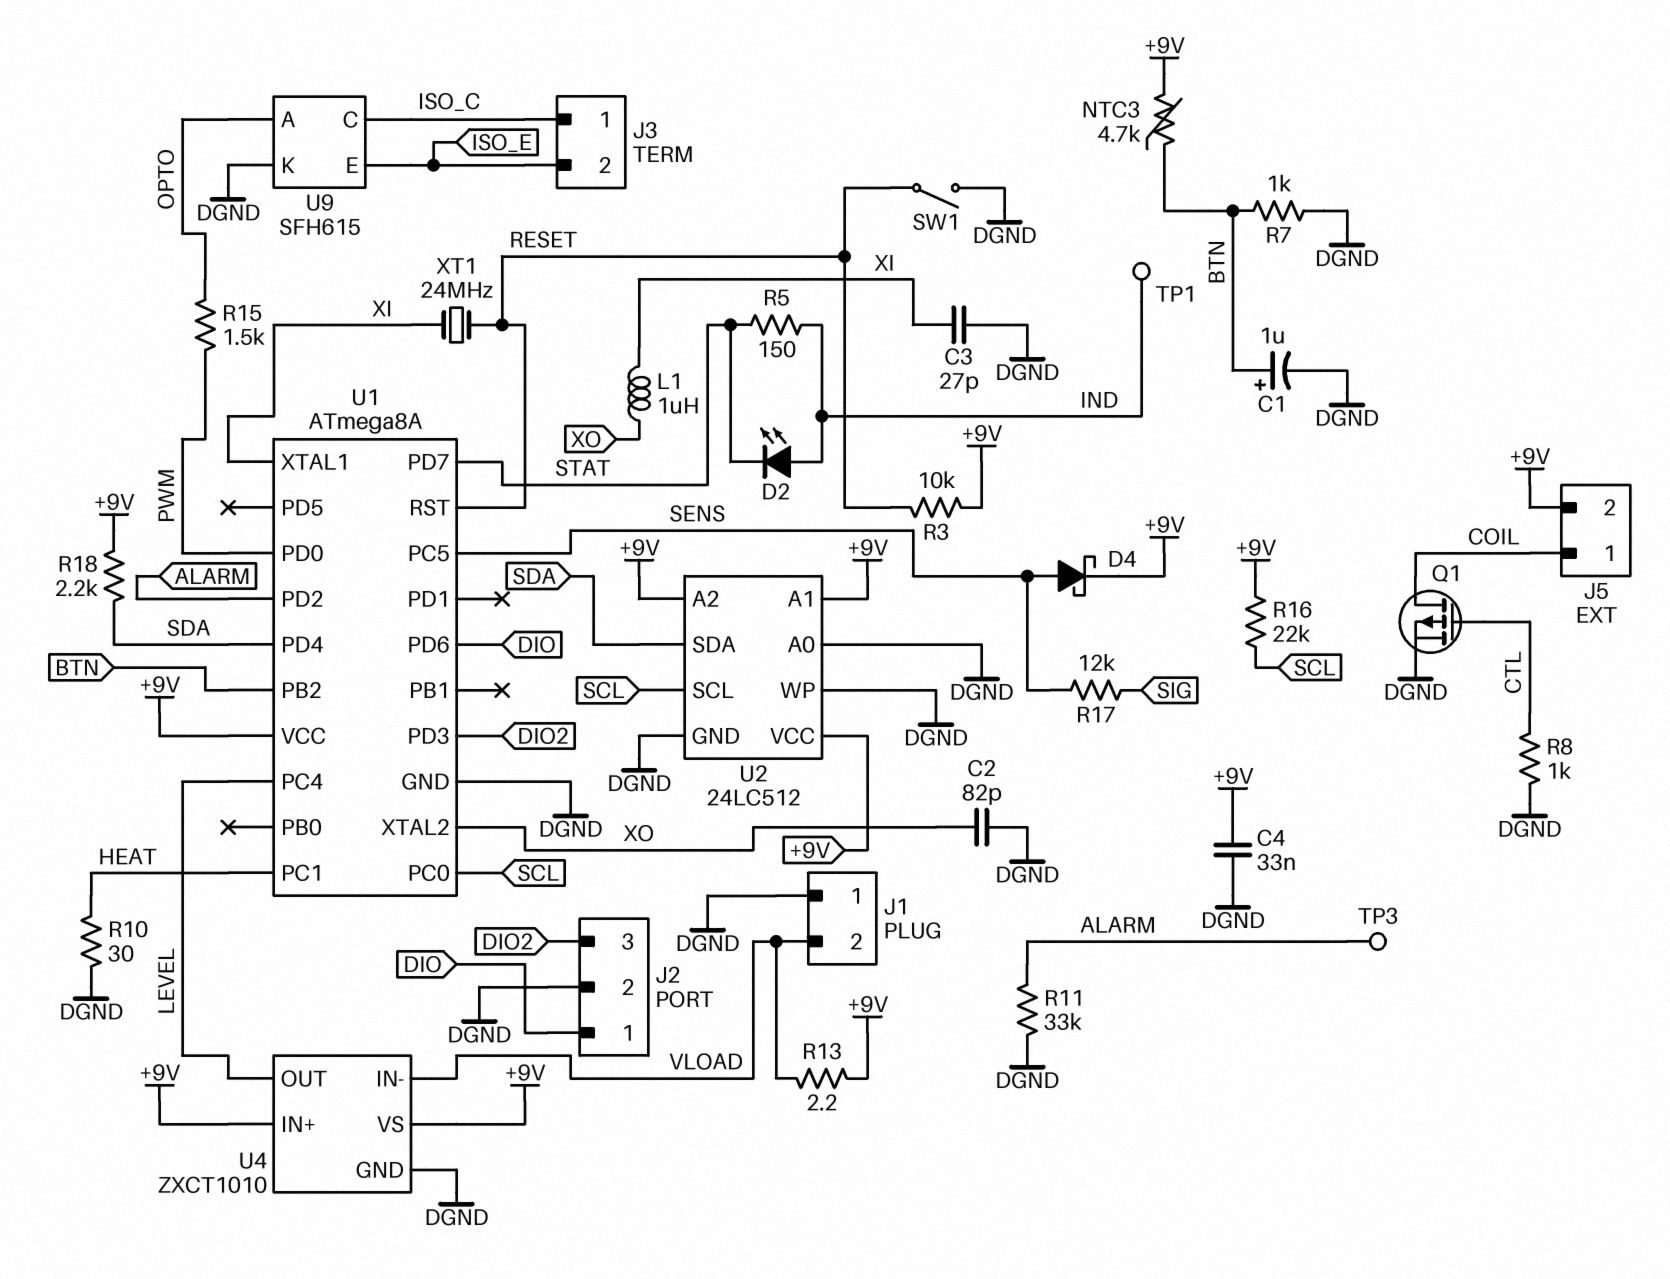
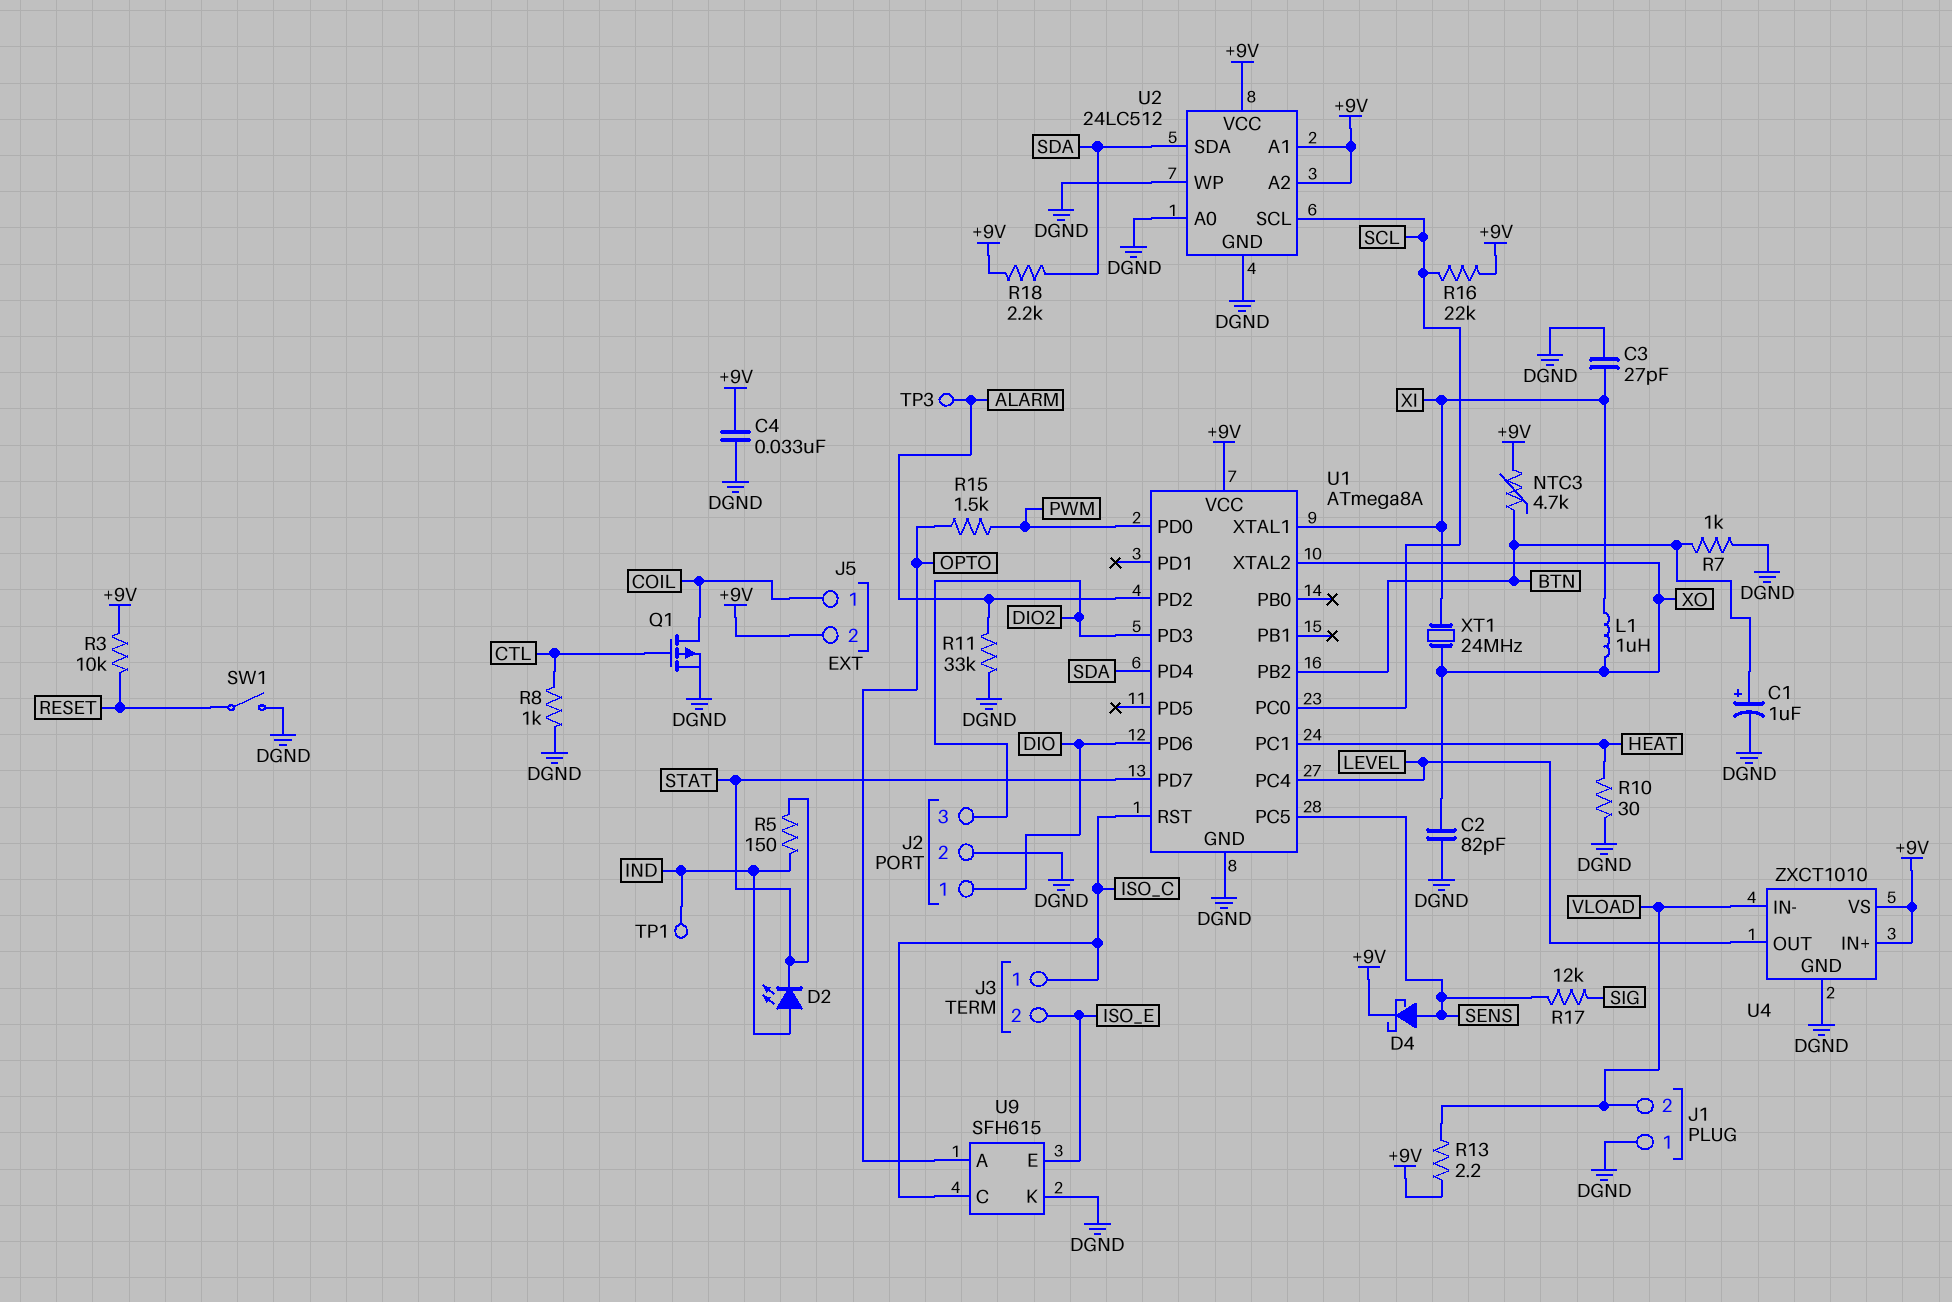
U1 pin RST: RESET -> ISO_C
XT1: 24MHz (RESET, XI) -> 24MHz (XI, XO)

